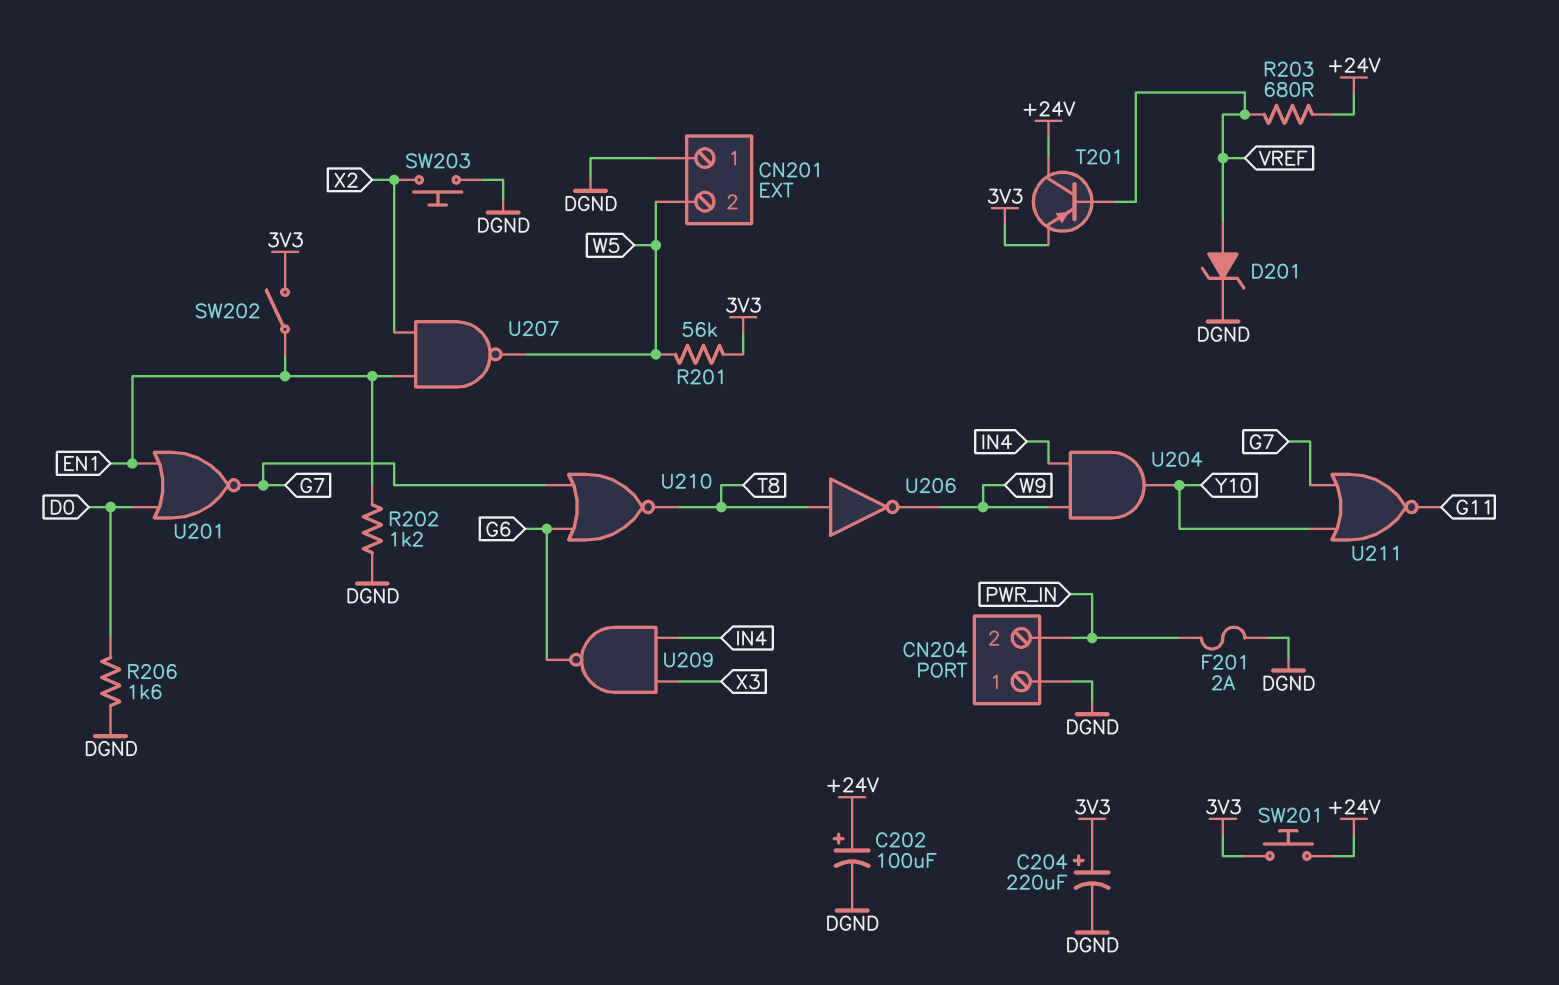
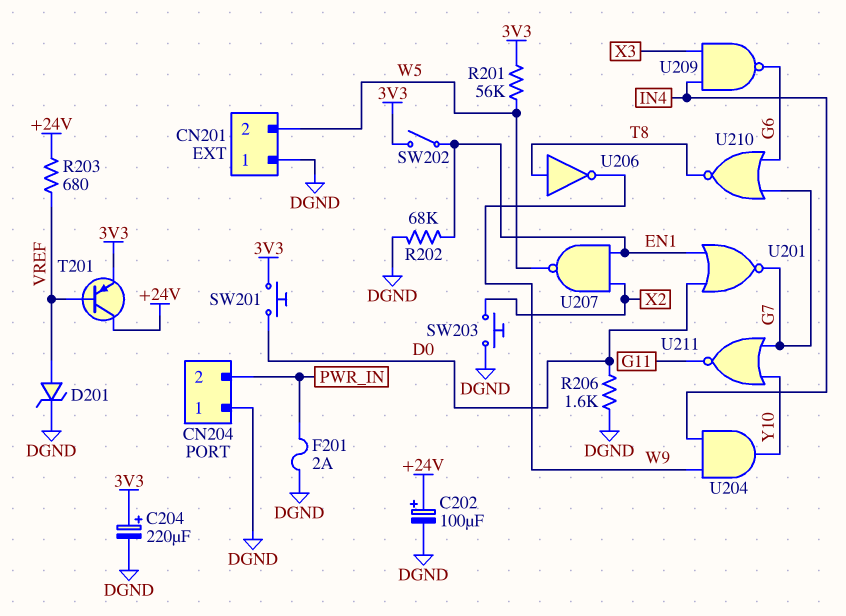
R202: 1.2k (DGND, EN1) -> 68k (DGND, EN1)
SW201: button (+24V, 3V3) -> button (3V3, D0)

